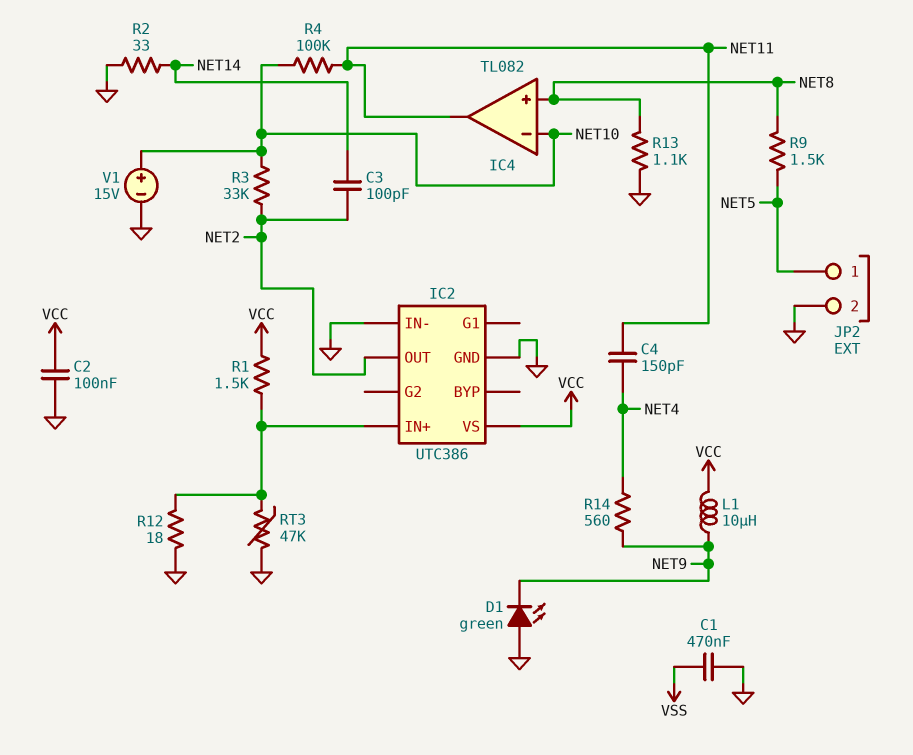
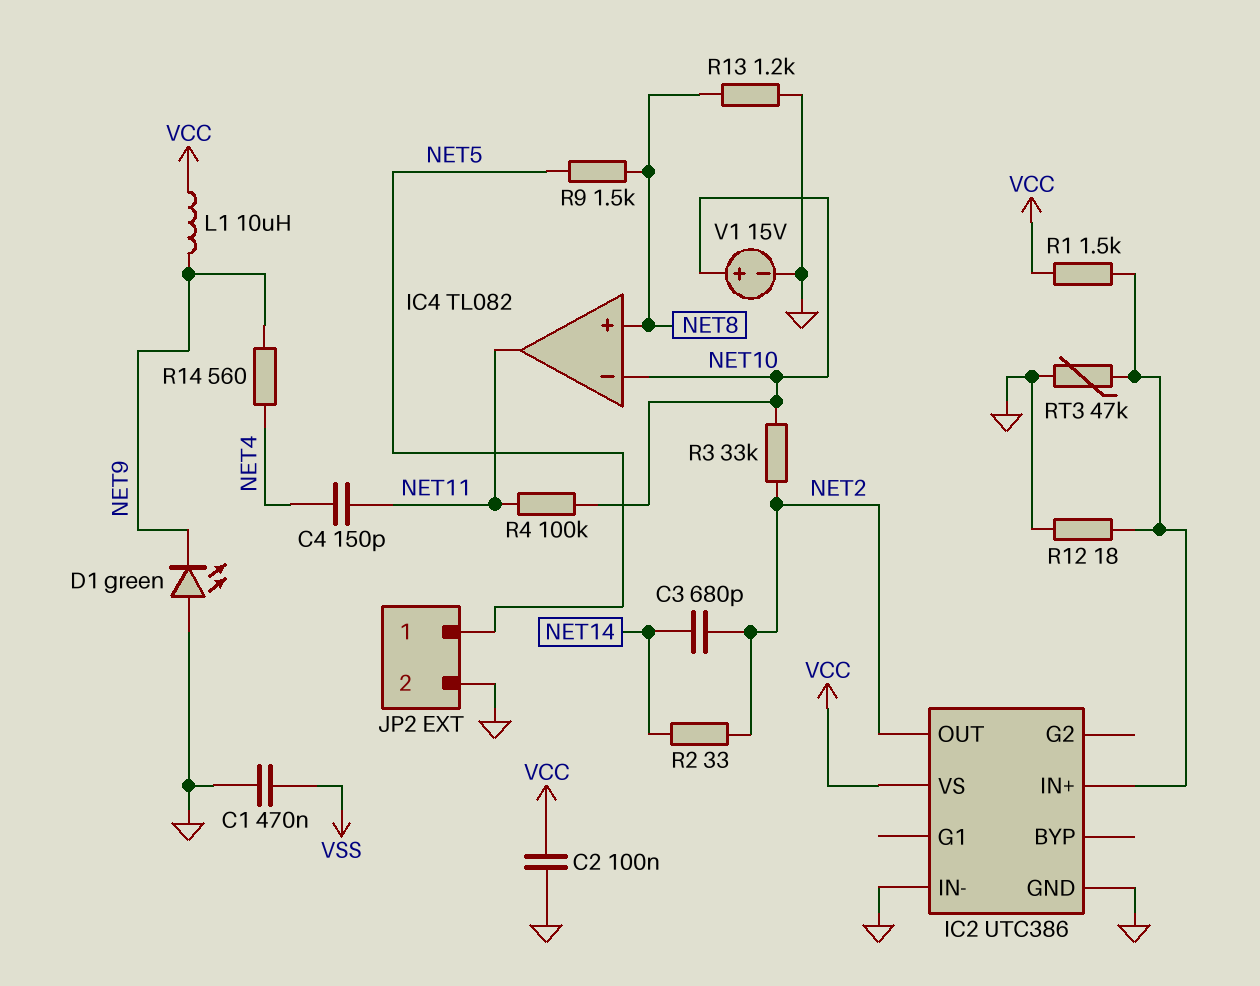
C3: 100pF (NET2, NET14) -> 680pF (NET2, NET14)
R2: 33 (GND, NET14) -> 33 (NET2, NET14)
R13: 1.1k (GND, NET8) -> 1.2k (GND, NET8)

